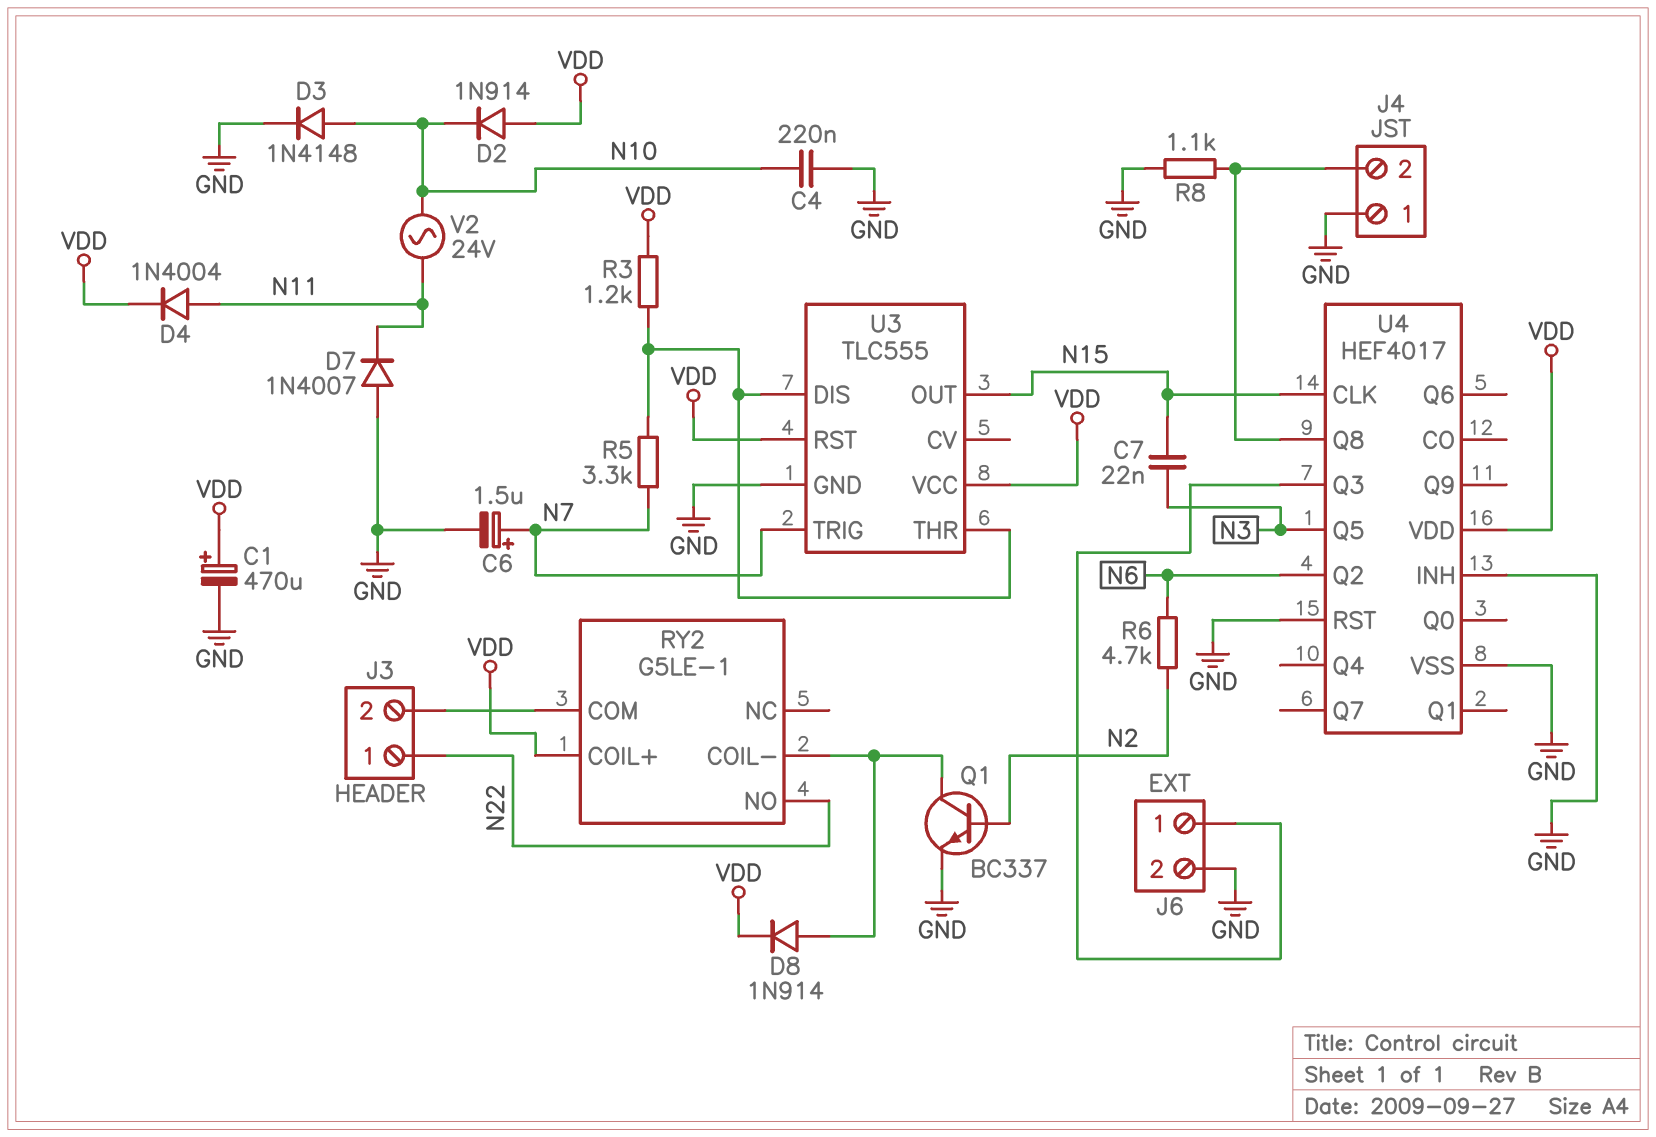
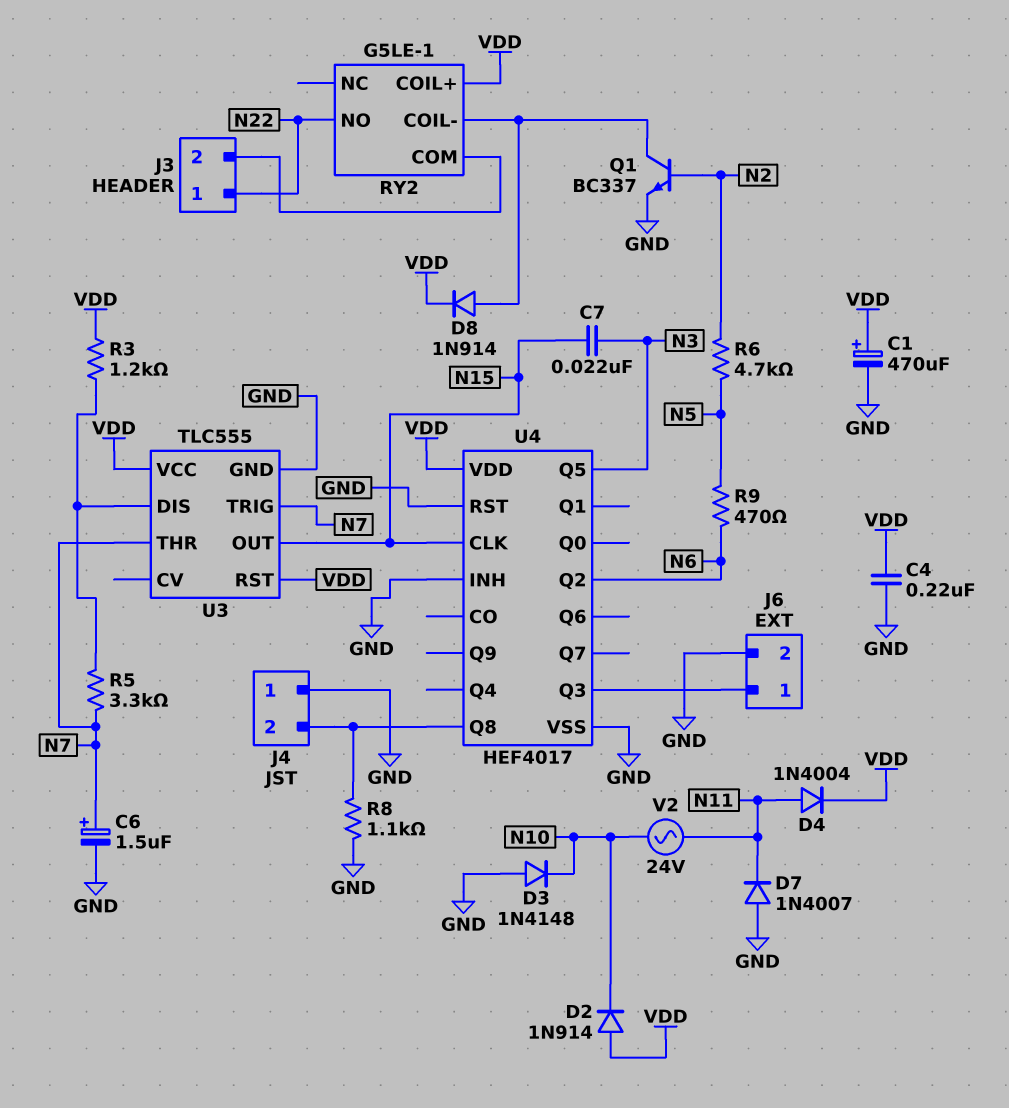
C4: 220nF (GND, N10) -> 220nF (GND, VDD)
D3: diode 1N4148 (A N10, K GND) -> diode 1N4148 (A GND, K N10)
R6: 4.7k (N2, N6) -> 4.7k (N2, N5)
R9: none -> 470 (N5, N6)
U3 pin THR: U3/DIS -> N7

